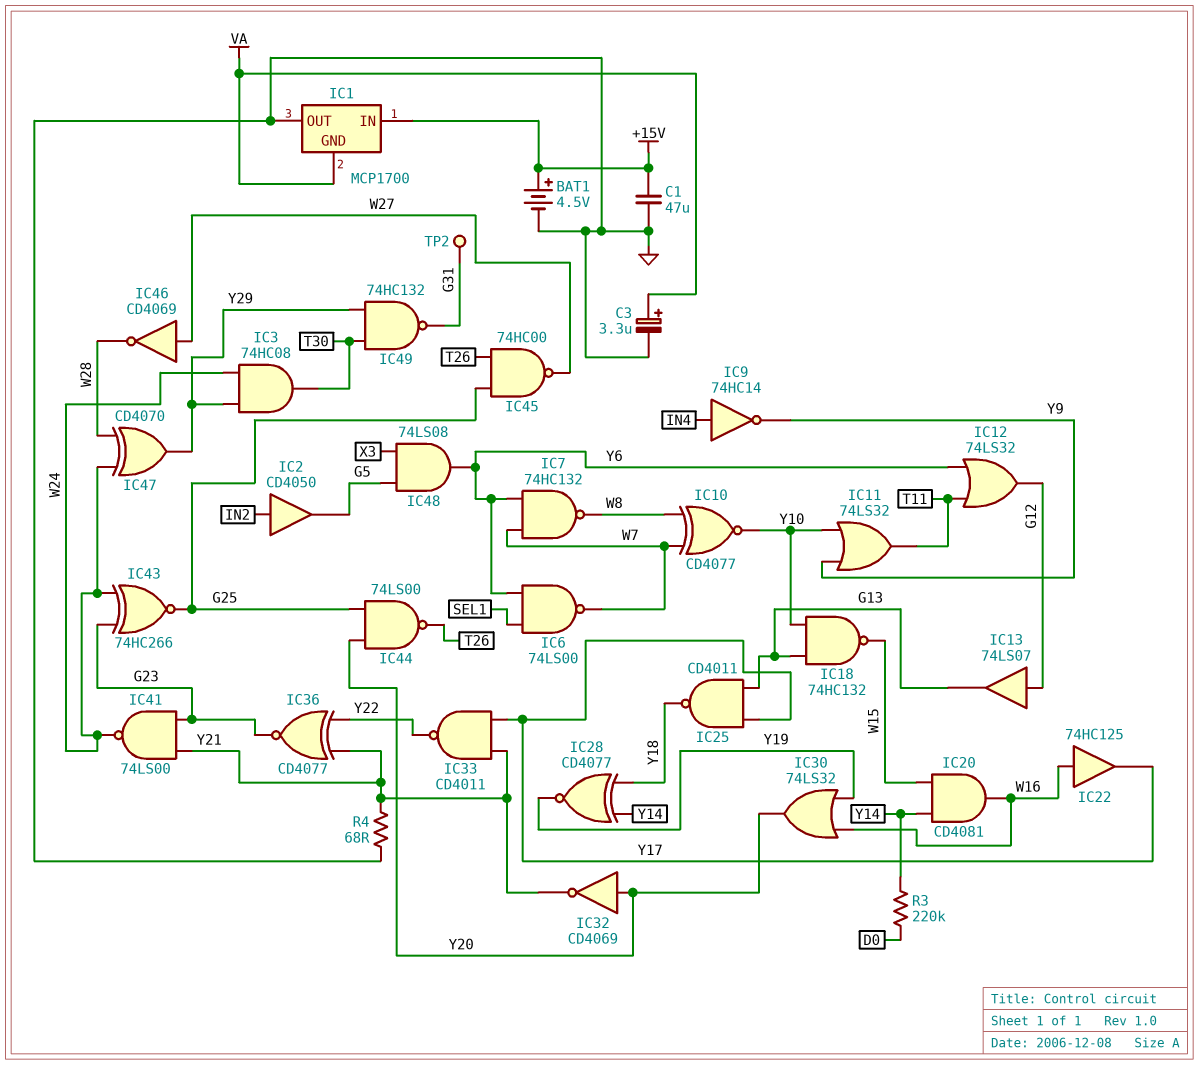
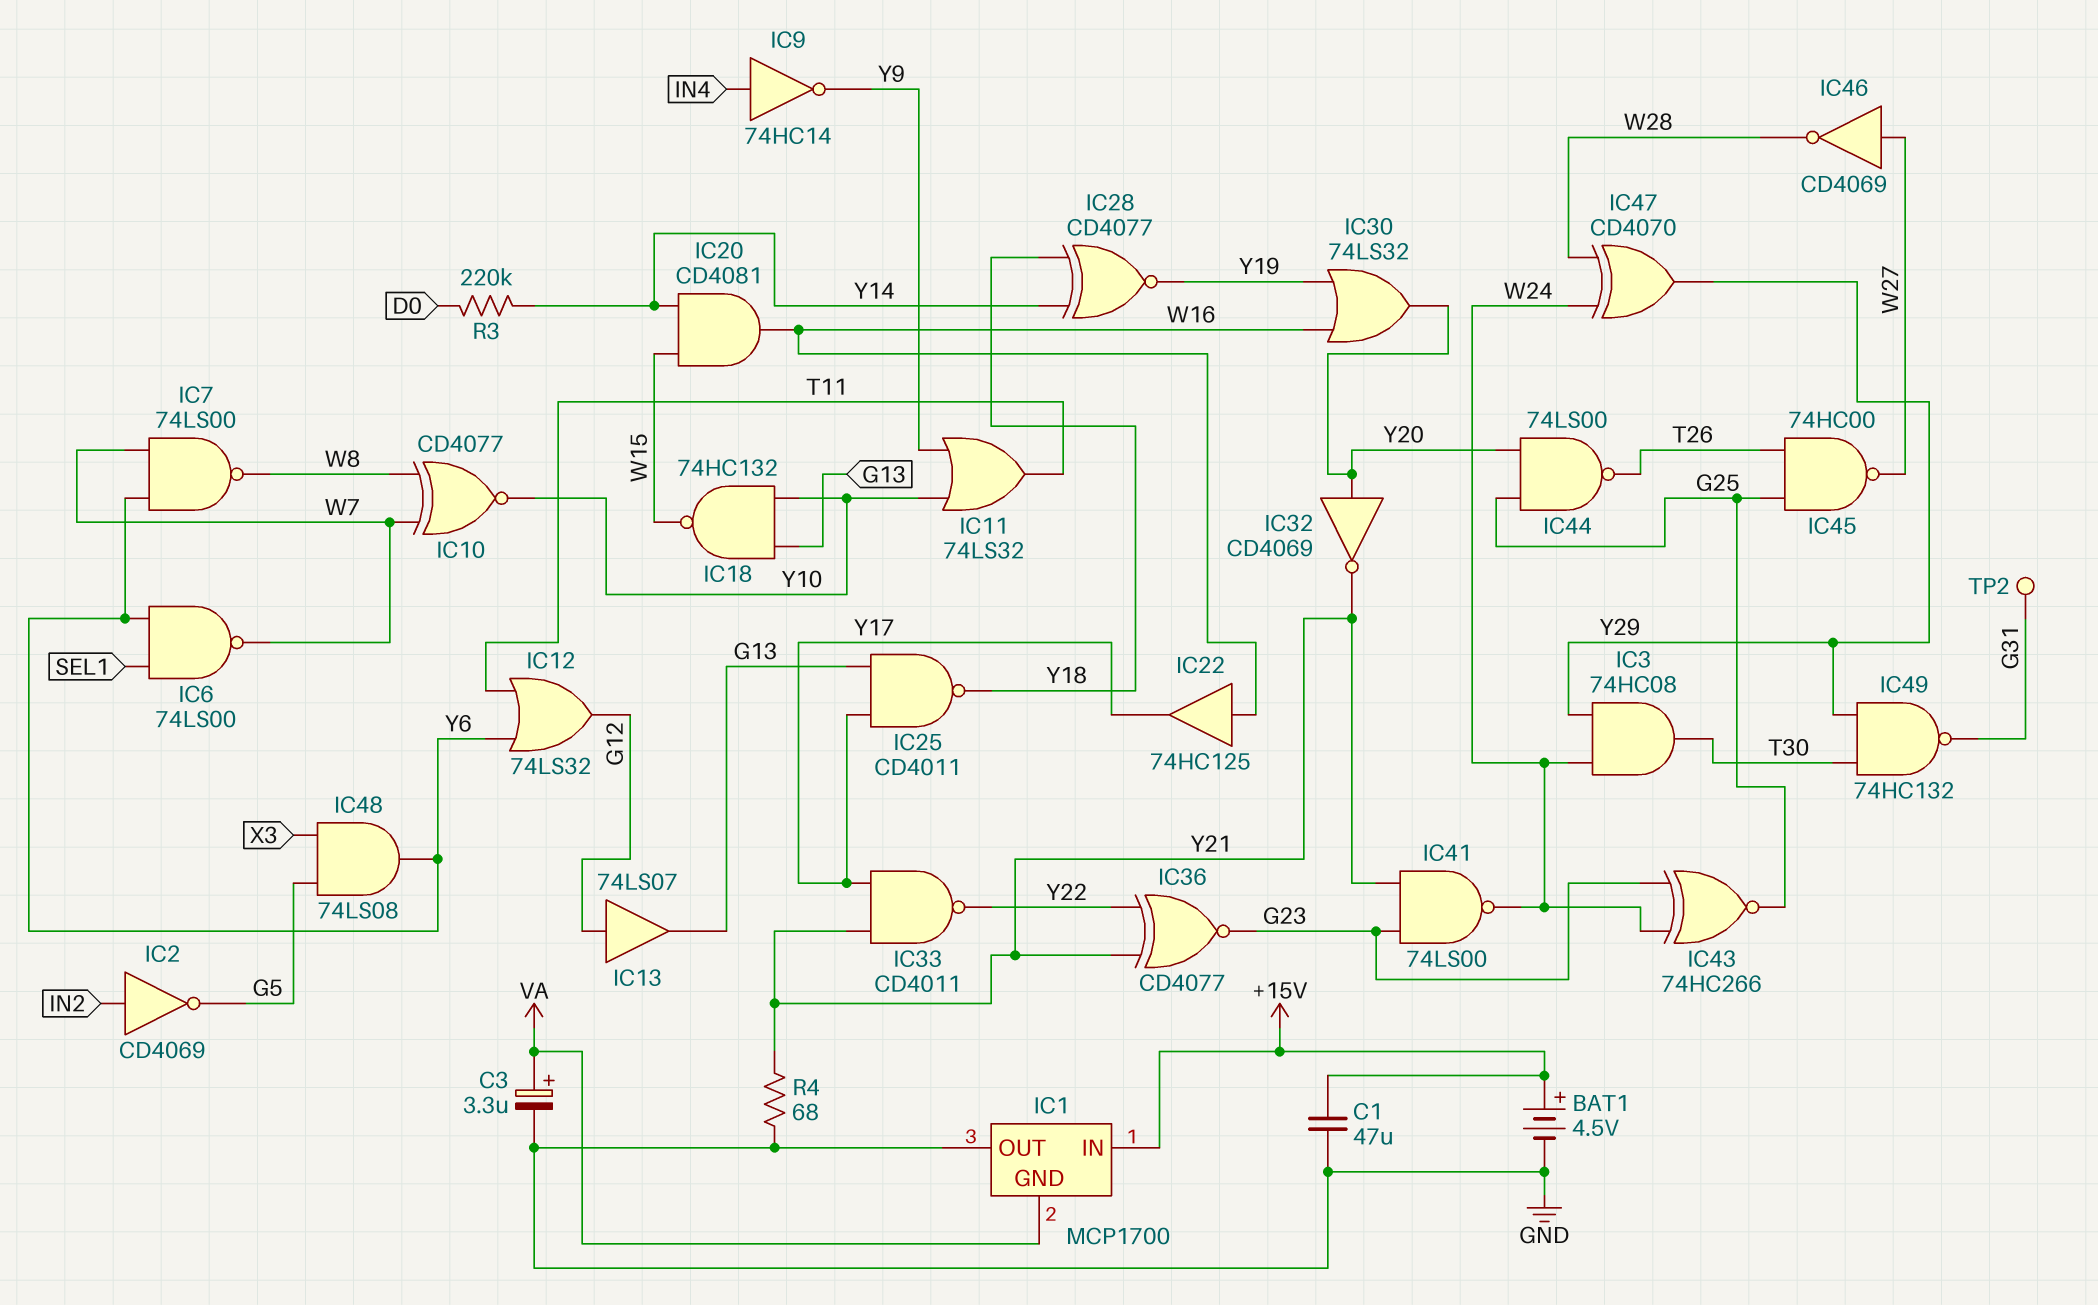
IC2: buffer CD4050 (in IN2, out G5) -> NOT CD4069 (in IN2, out G5)
IC7: NAND 74HC132 (in W7, in Y6, out W8) -> NAND 74LS00 (in W7, in Y6, out W8)

